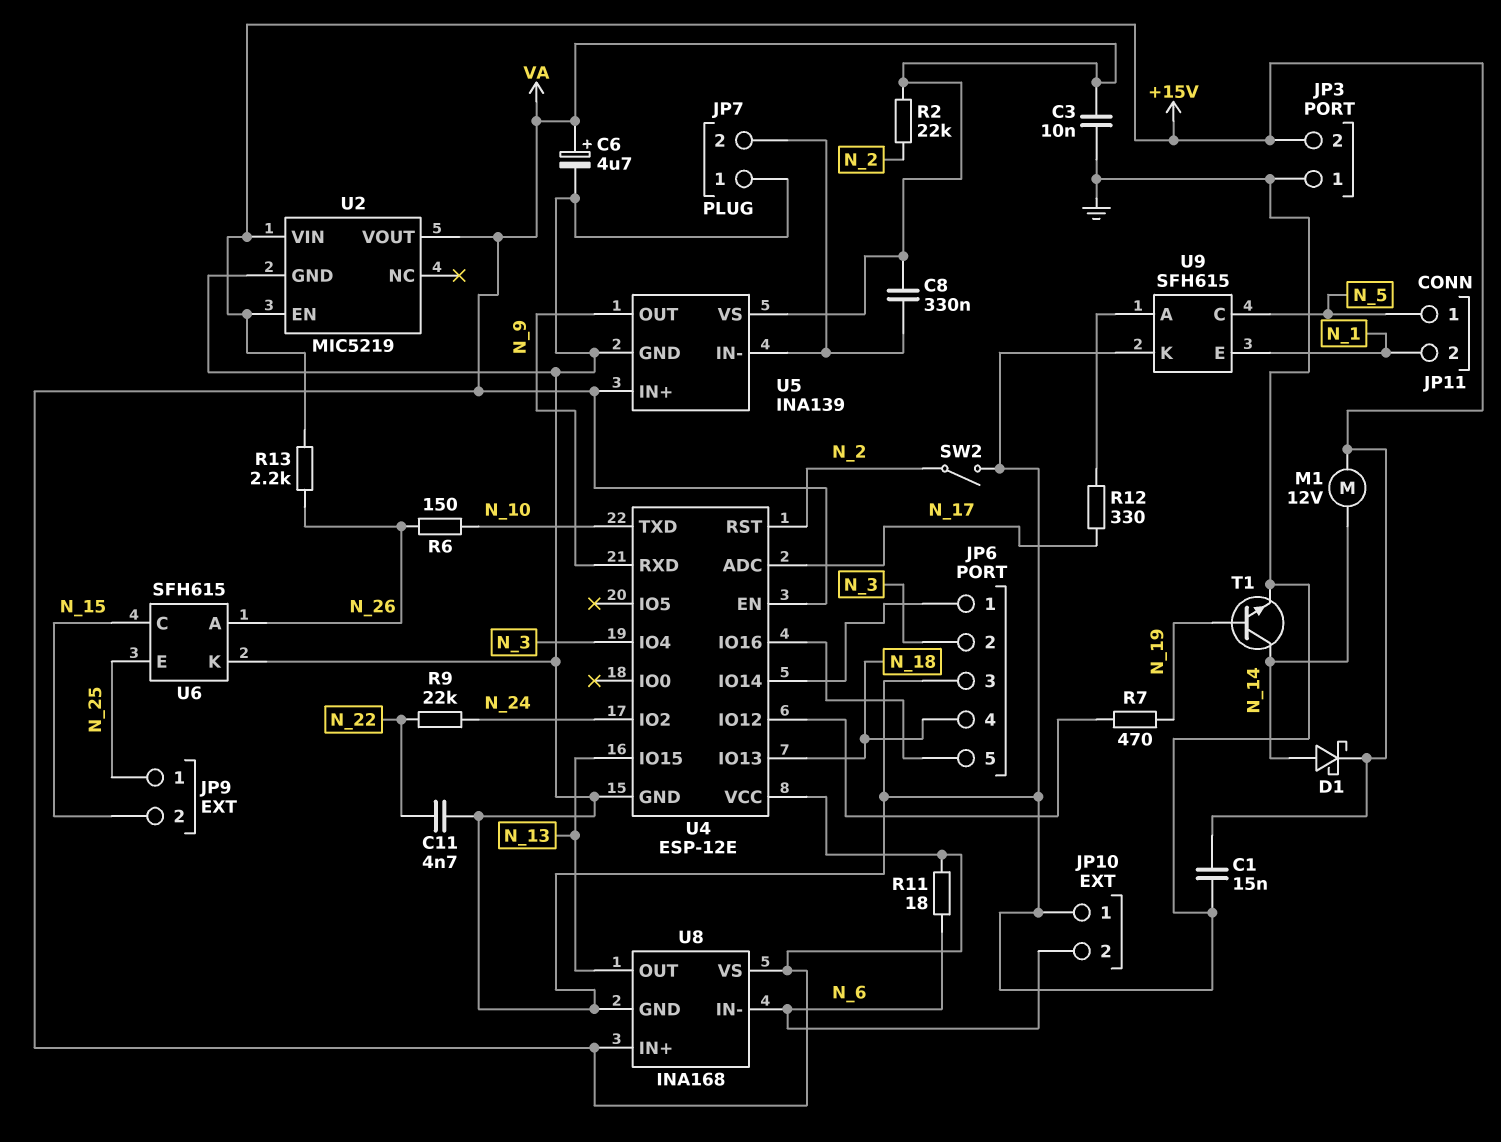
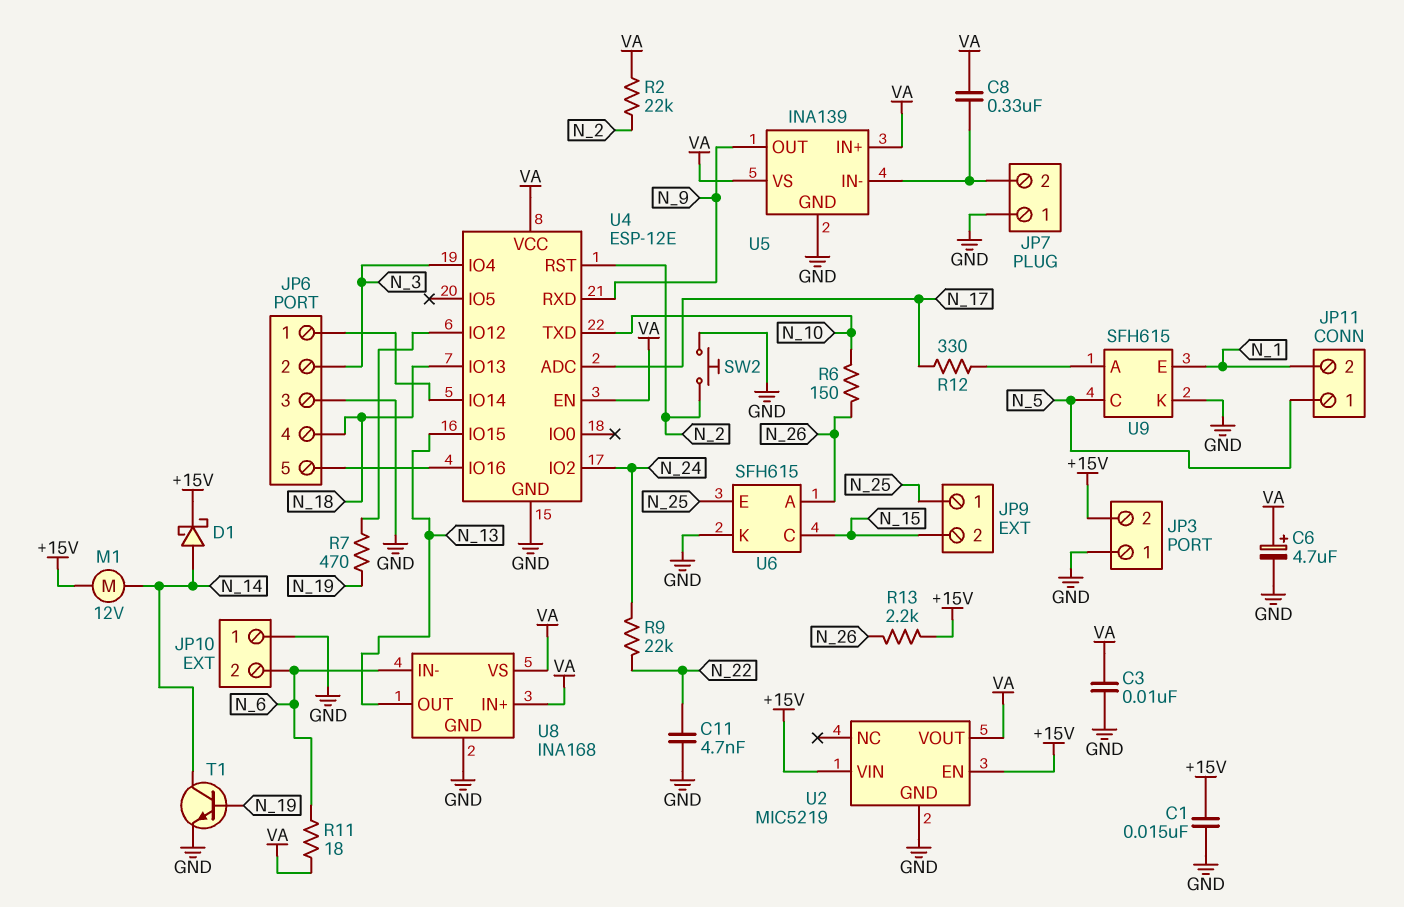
SW2: switch (GND, N_2) -> button (GND, N_2)

